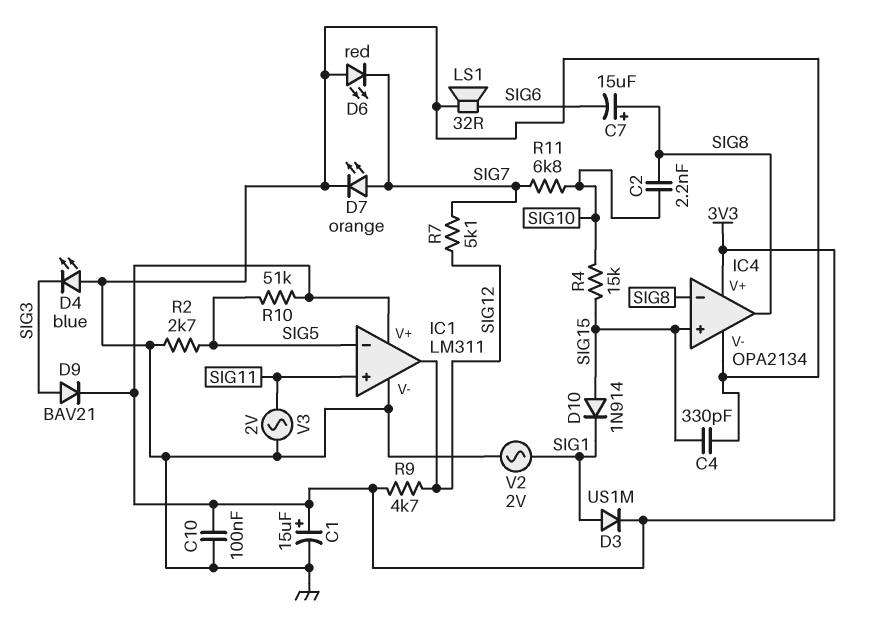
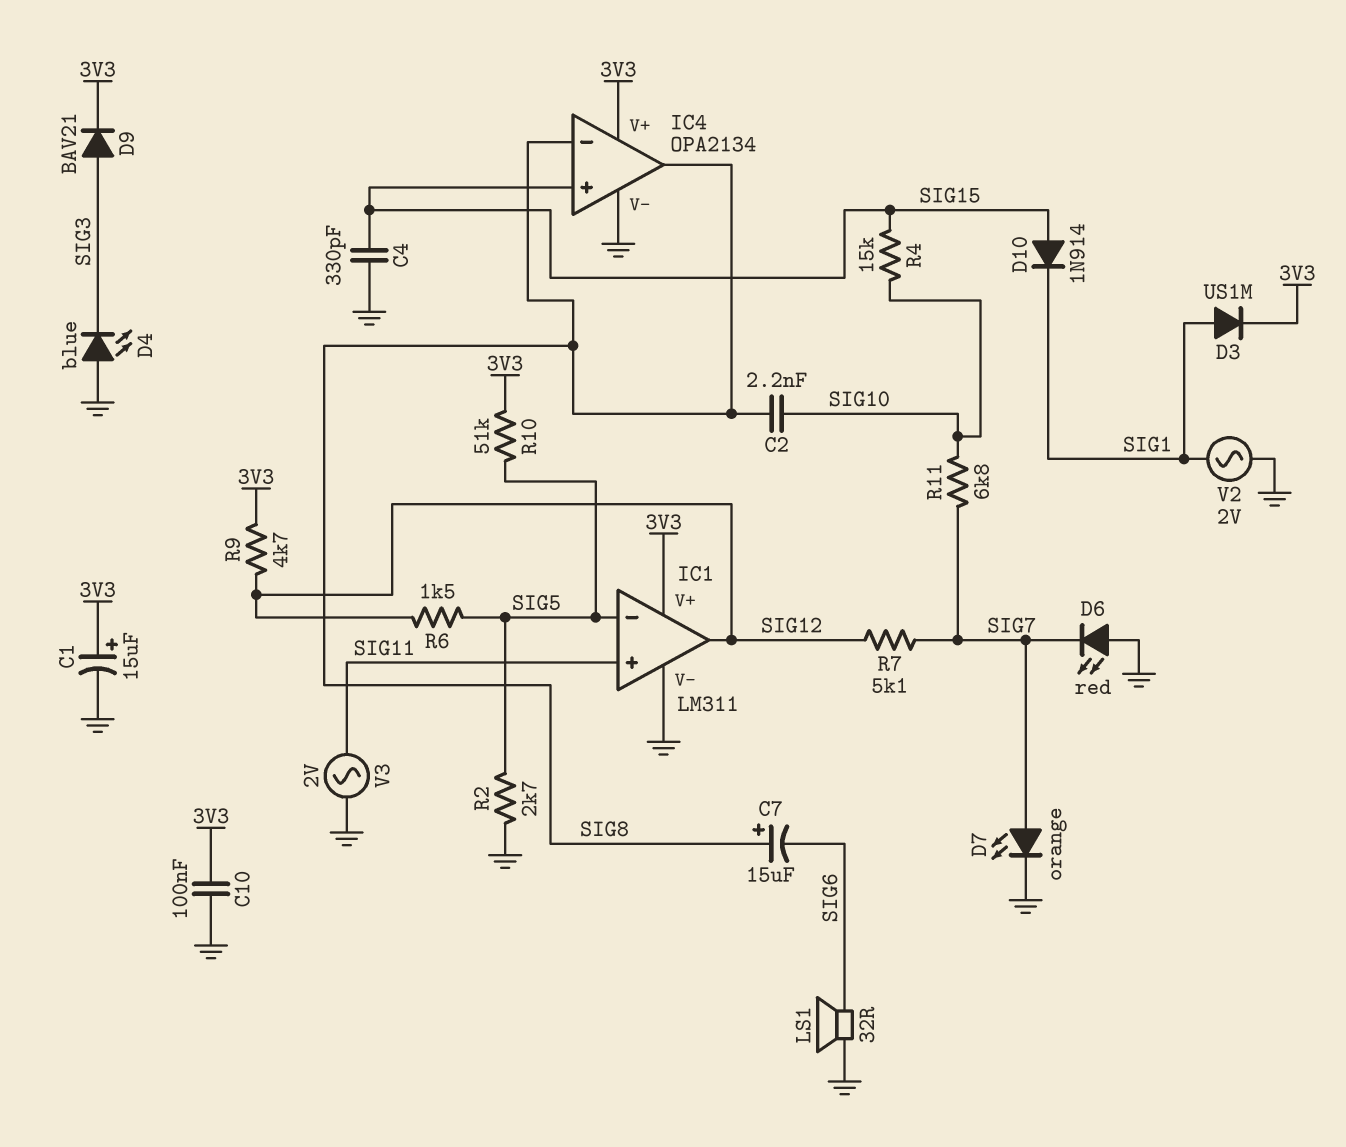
R6: none -> 1.5k (SIG5, SIG12)

